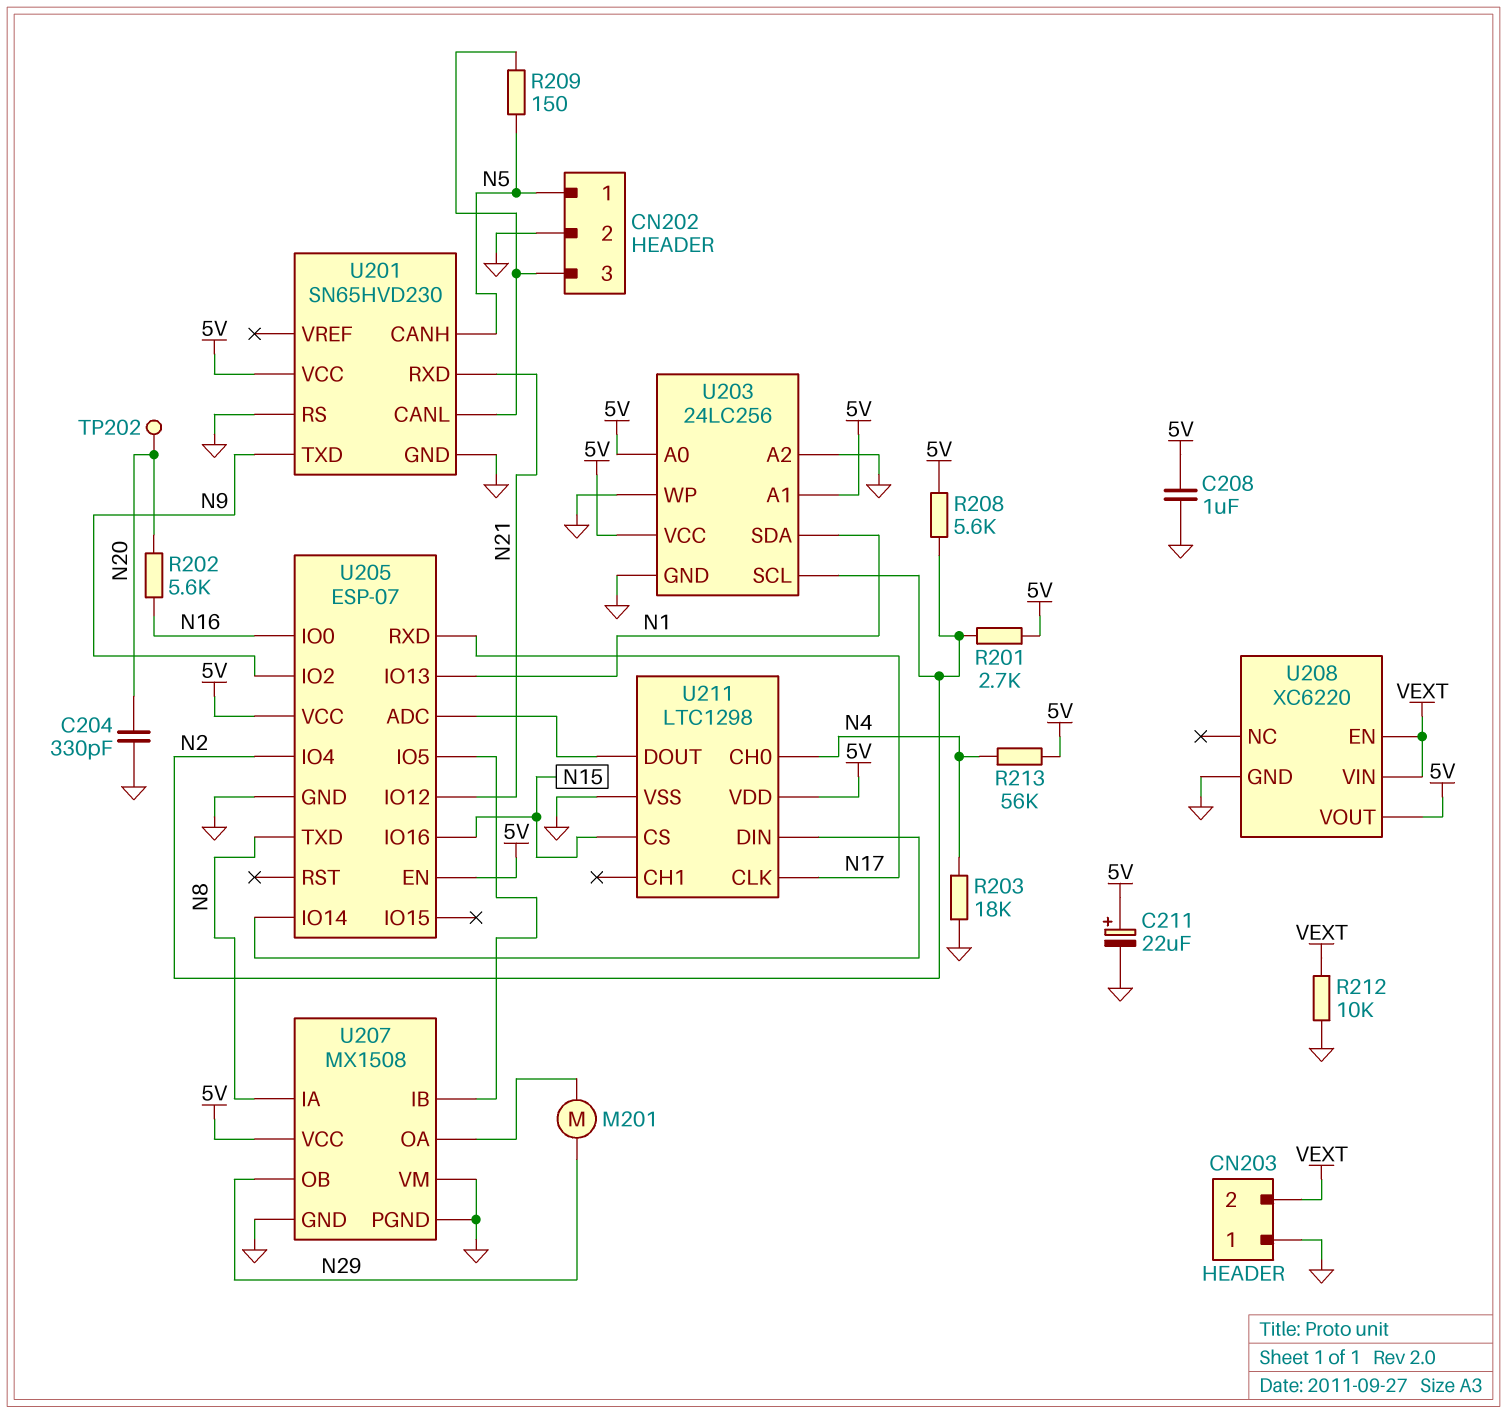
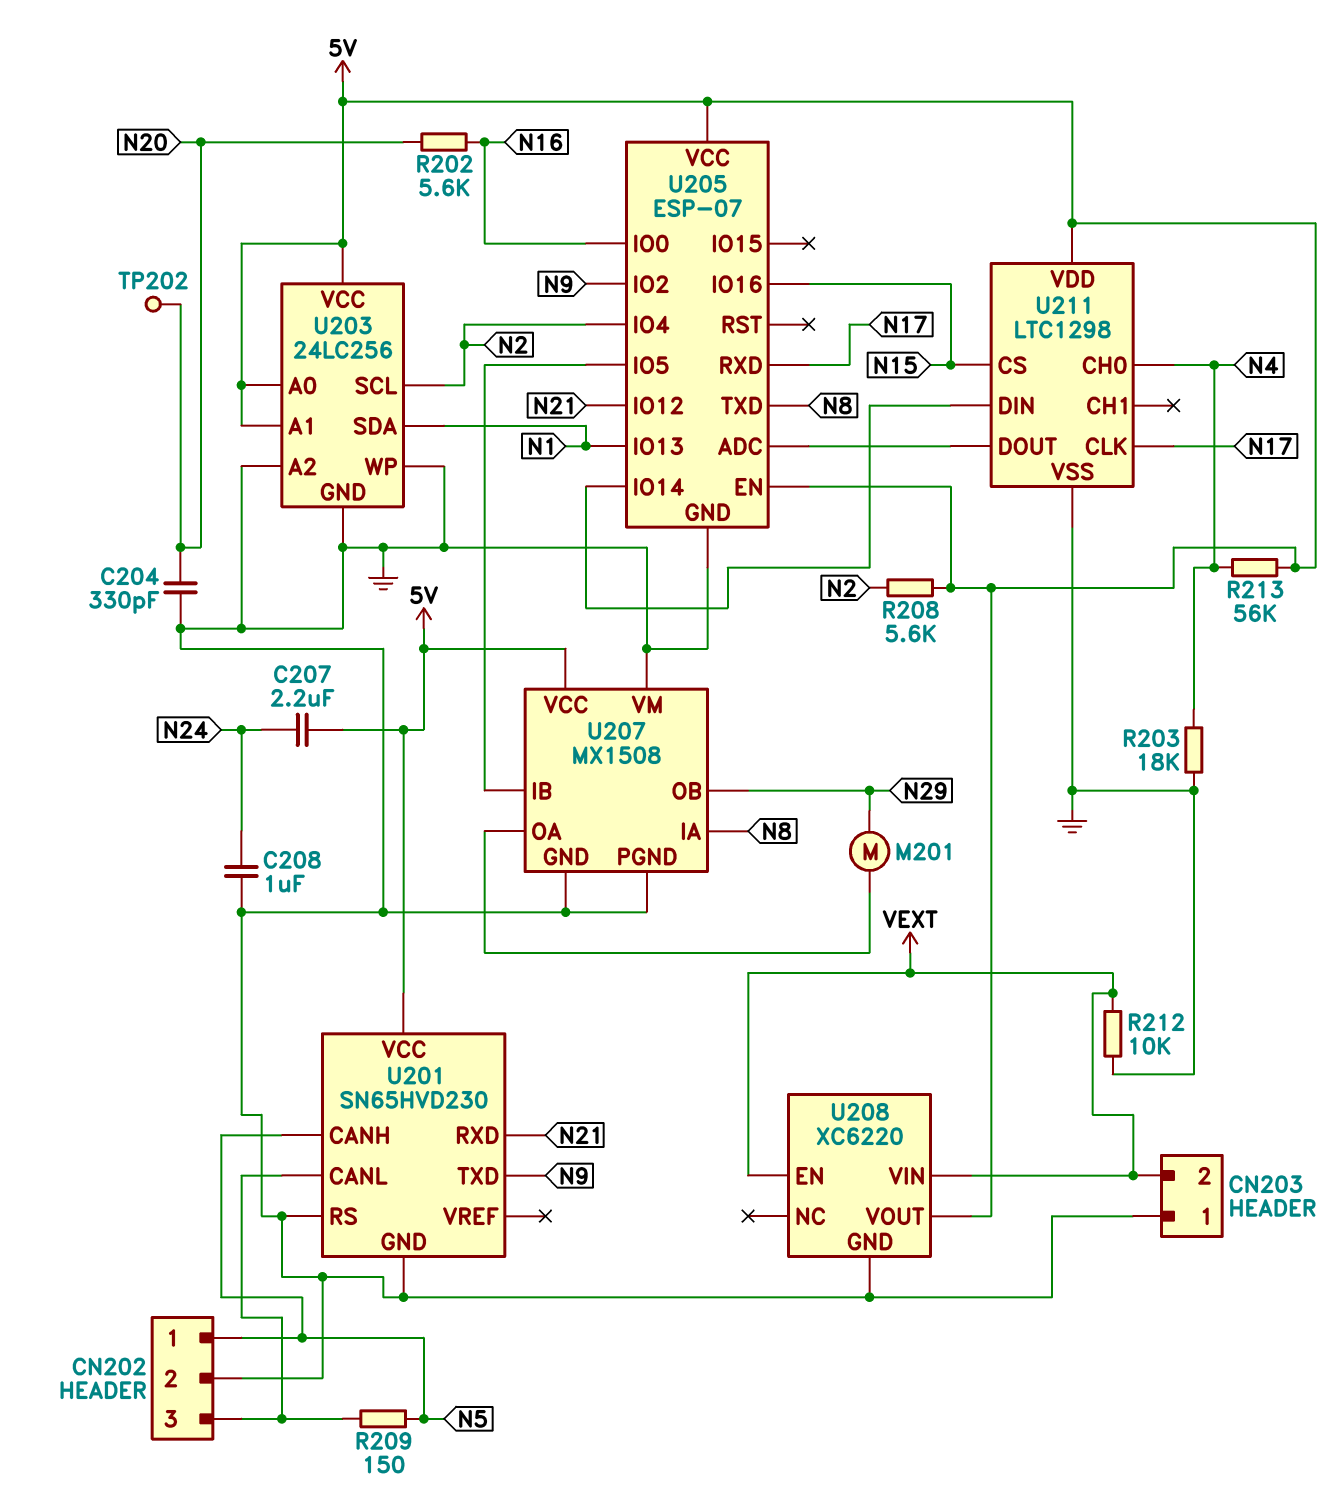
C207: none -> 2.2uF (5V, N24)
C208: 1uF (5V, GND) -> 1uF (GND, N24)
C211: 22uF (plus 5V, minus GND) -> none
R201: 2.7k (5V, N2) -> none

